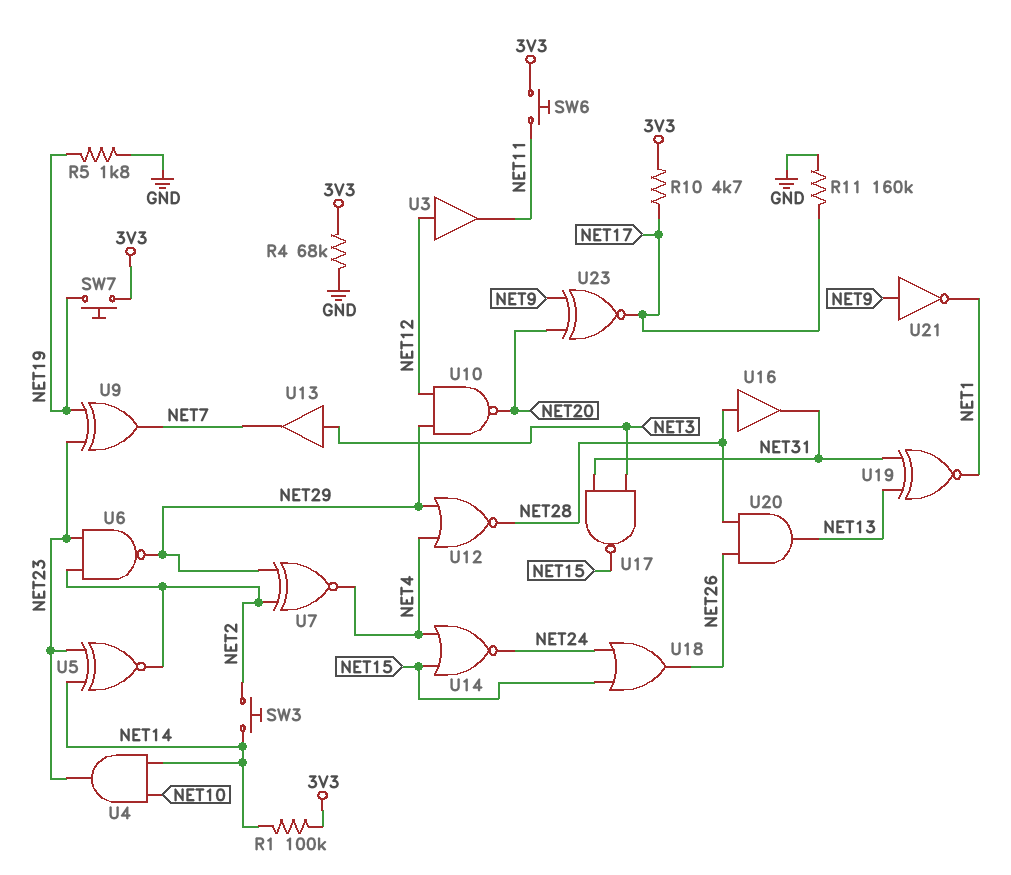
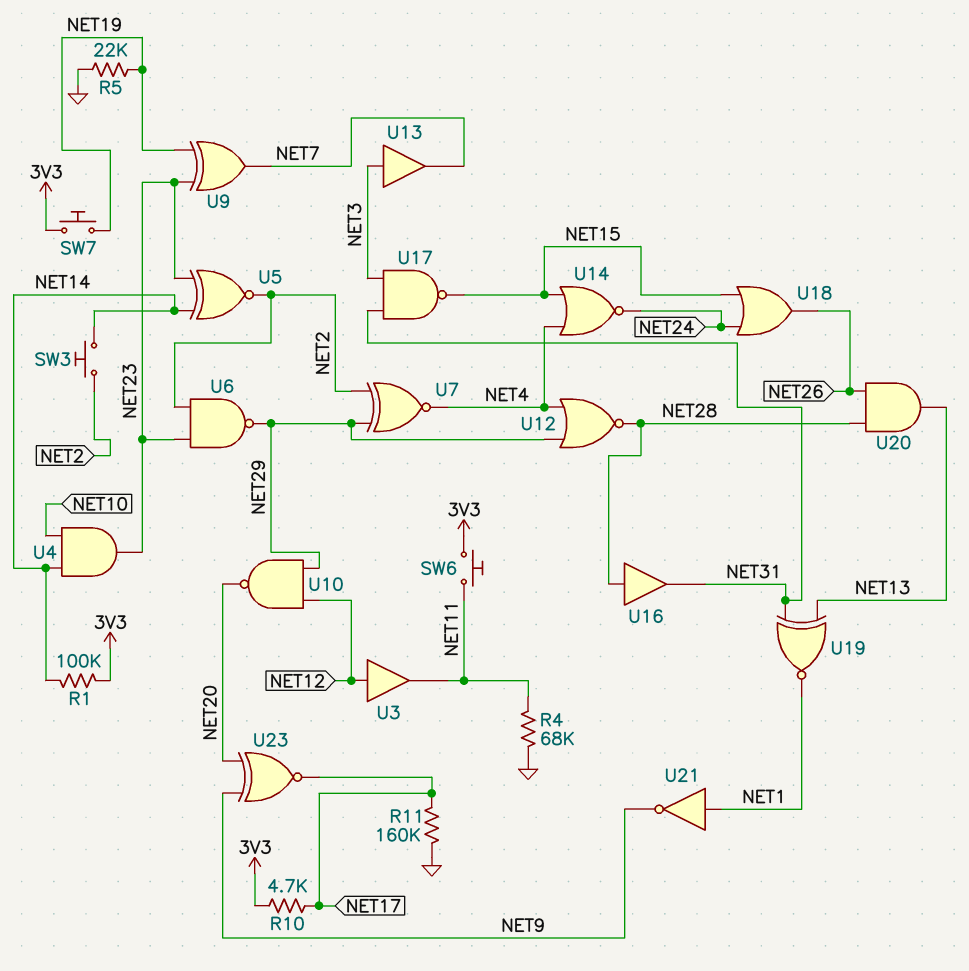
R4: 68k (3V3, GND) -> 68k (GND, NET11)
R5: 1.8k (GND, NET19) -> 22k (GND, NET19)
U21: NOT (in NET9, out NET1) -> NOT (in NET1, out NET9)

